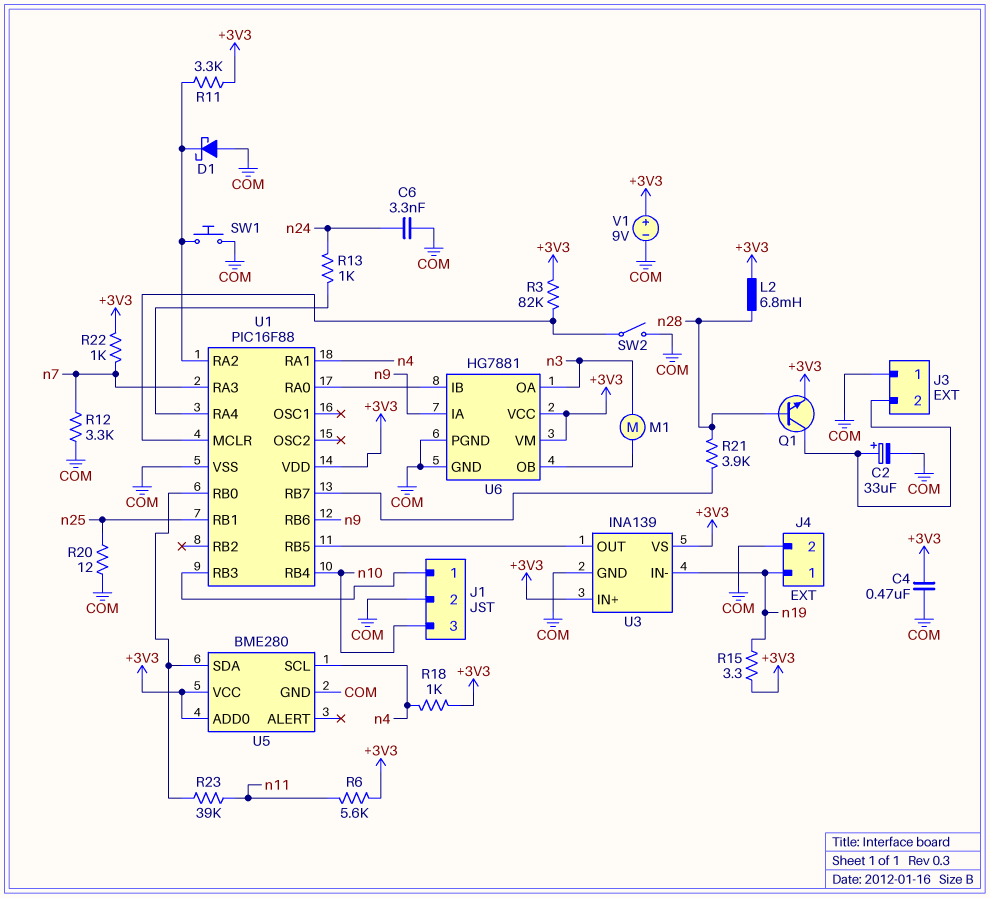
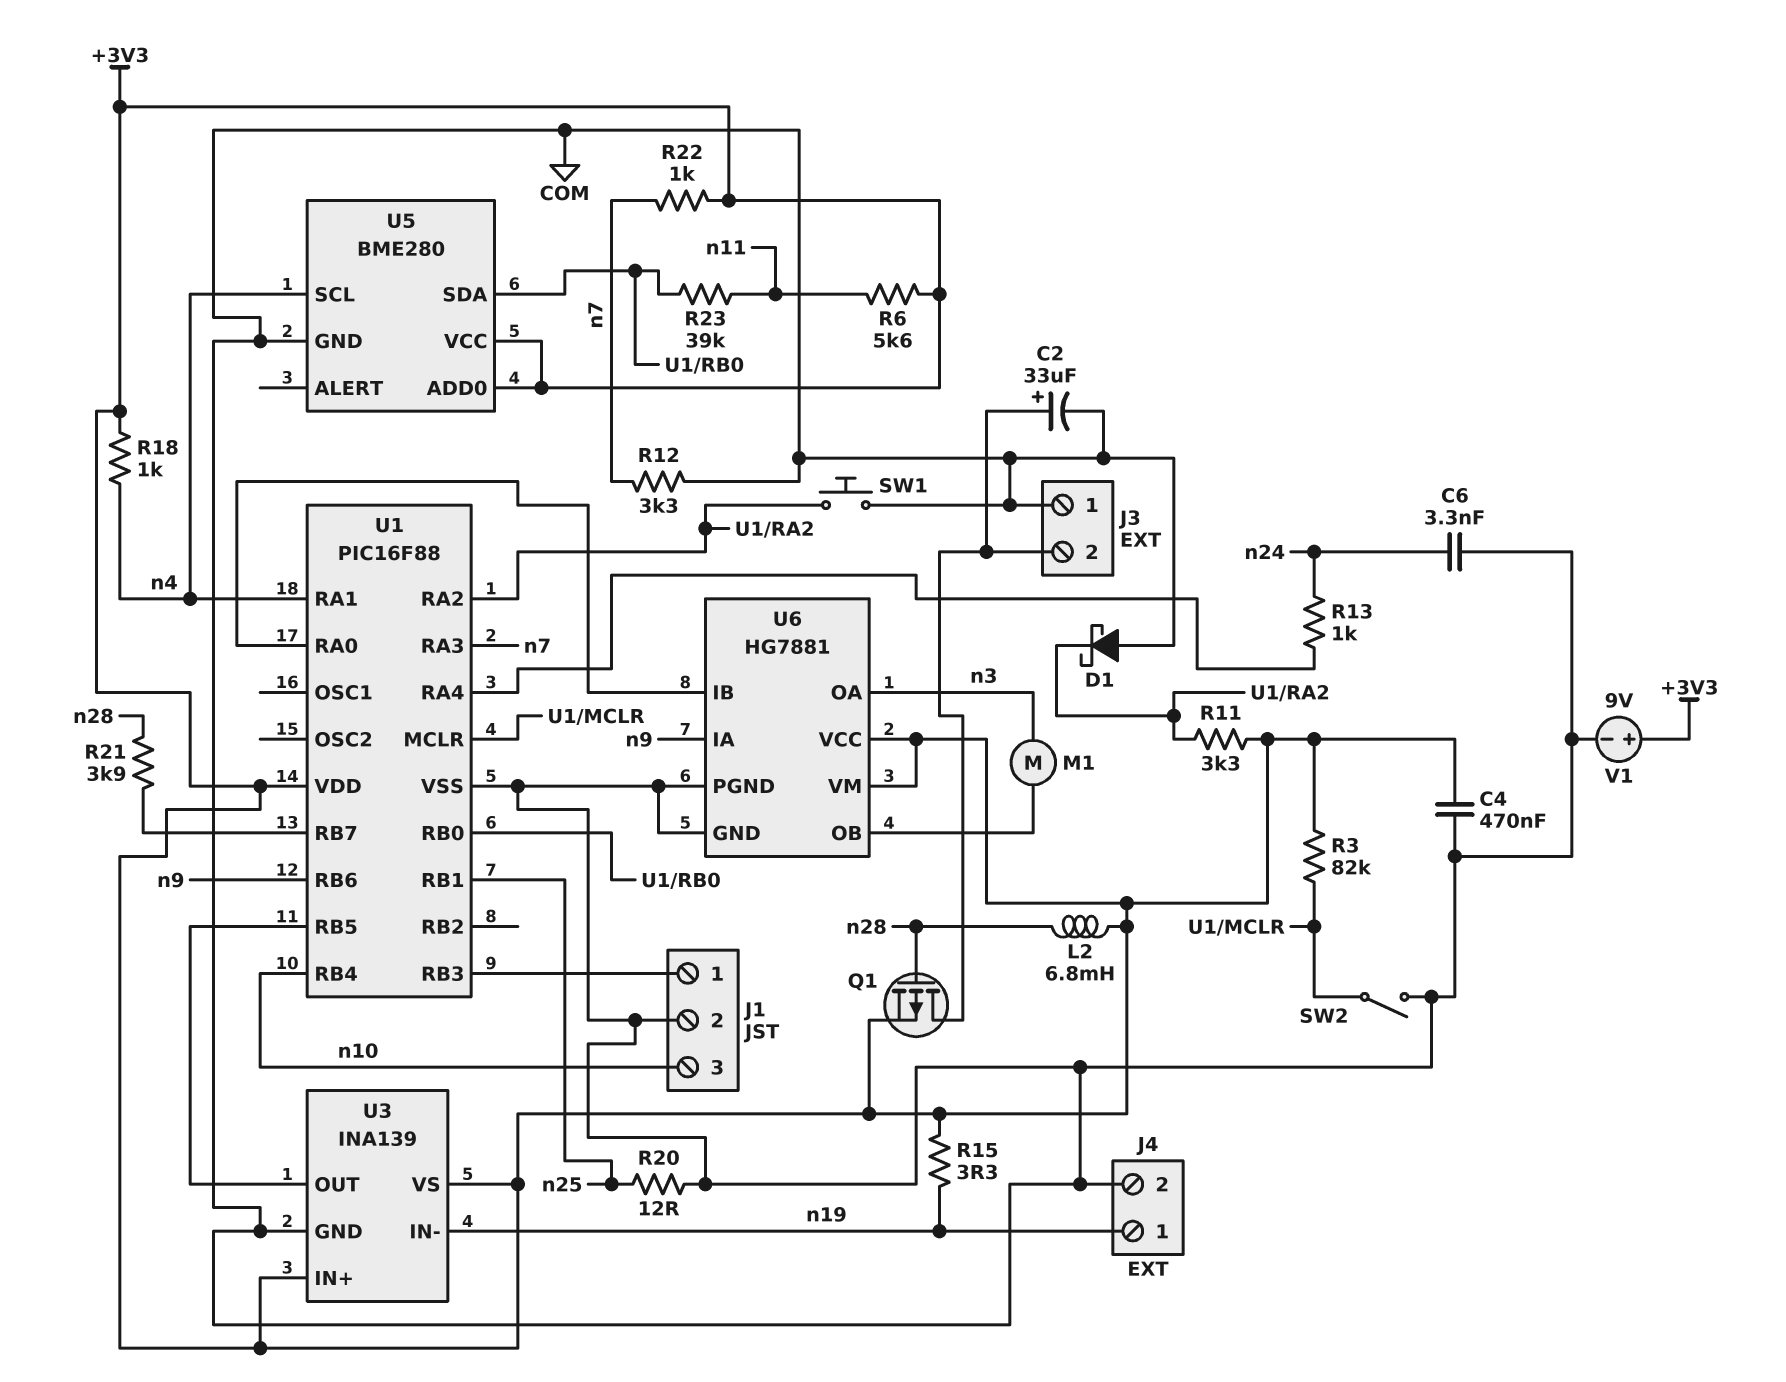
Q1: NPN (B n28, C J3/2, E +3V3) -> PMOS (G n28, D J3/2, S +3V3)

